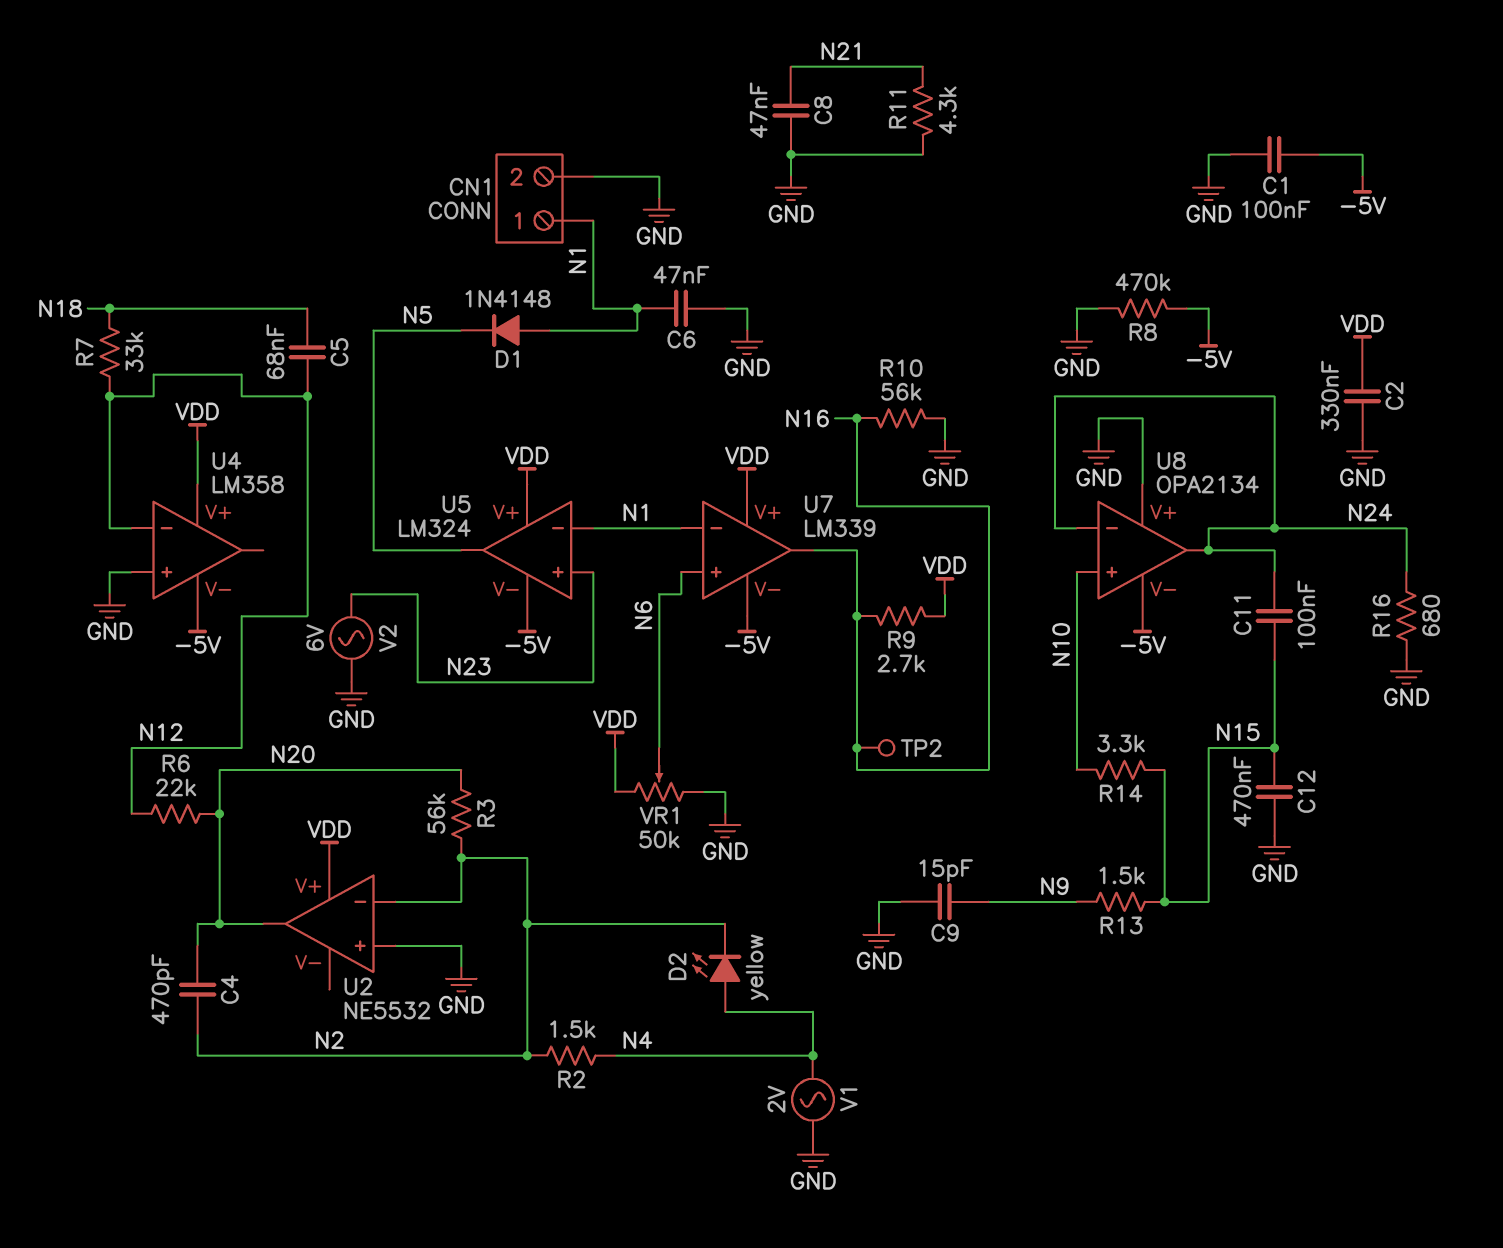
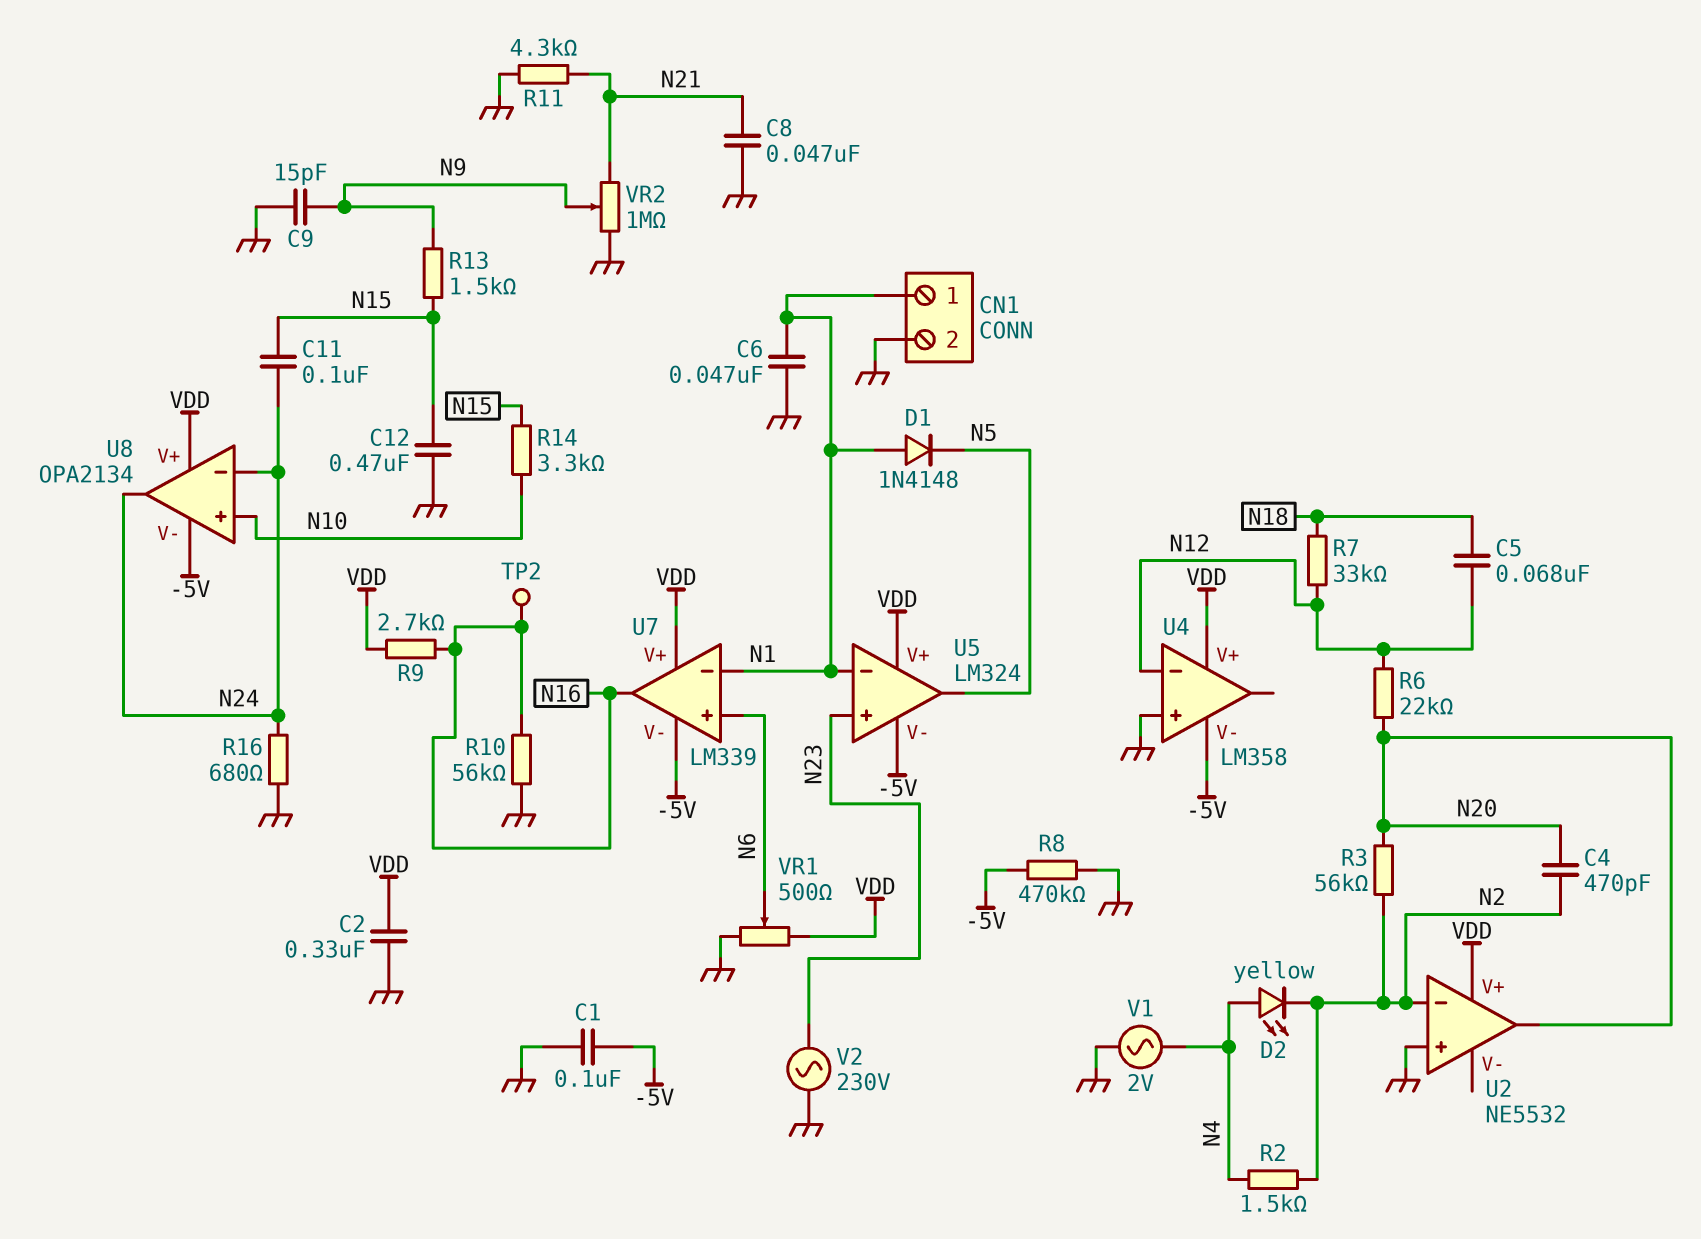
U8 pin V+: GND -> VDD
V2: AC 6V (GND, N23) -> AC 230V (GND, N23)
VR1: 50k (GND, VDD, wiper N6) -> 500 (GND, VDD, wiper N6)
VR2: none -> 1M (GND, N21, wiper N9)

